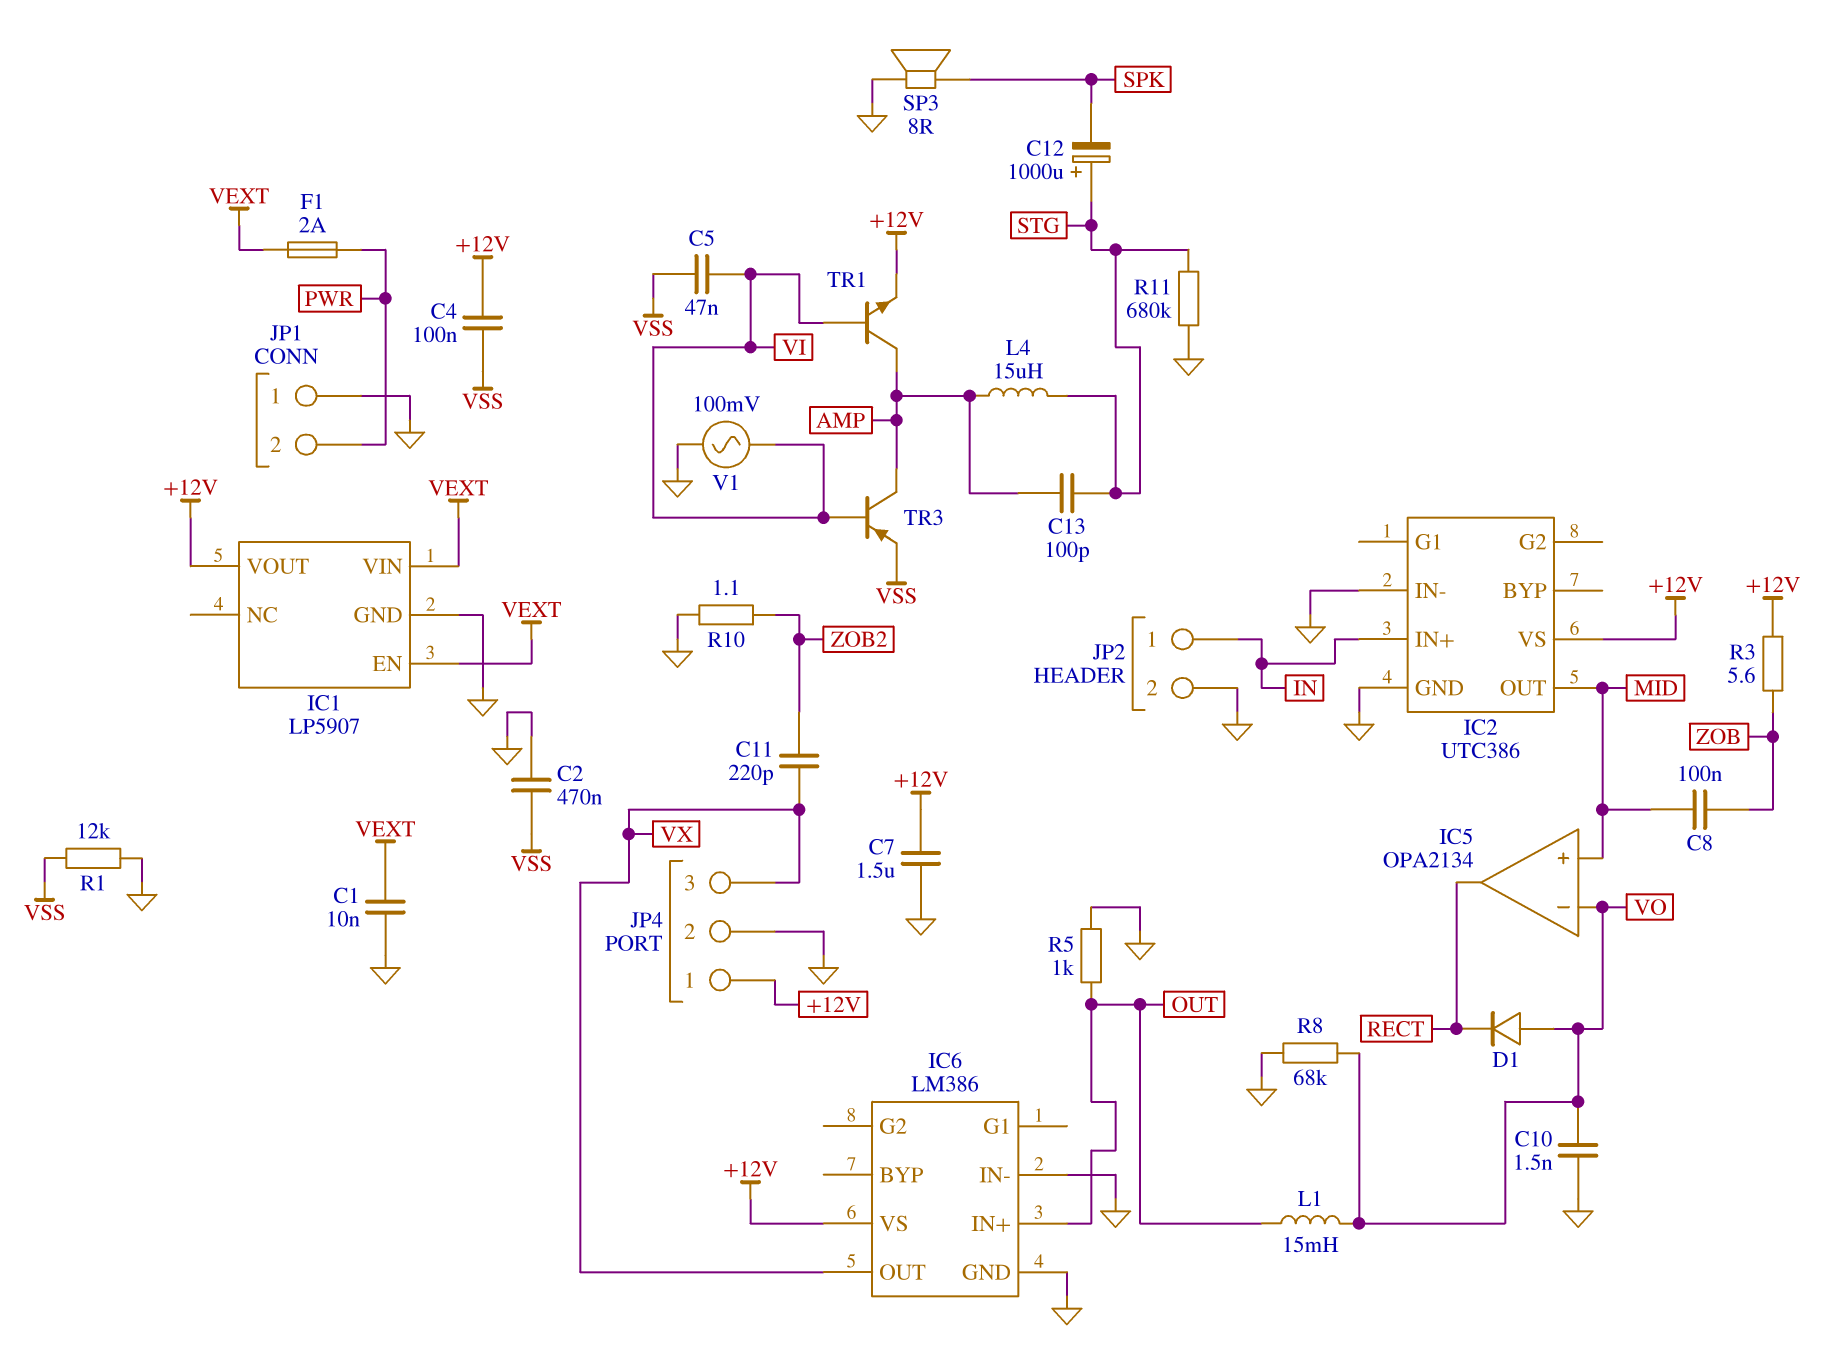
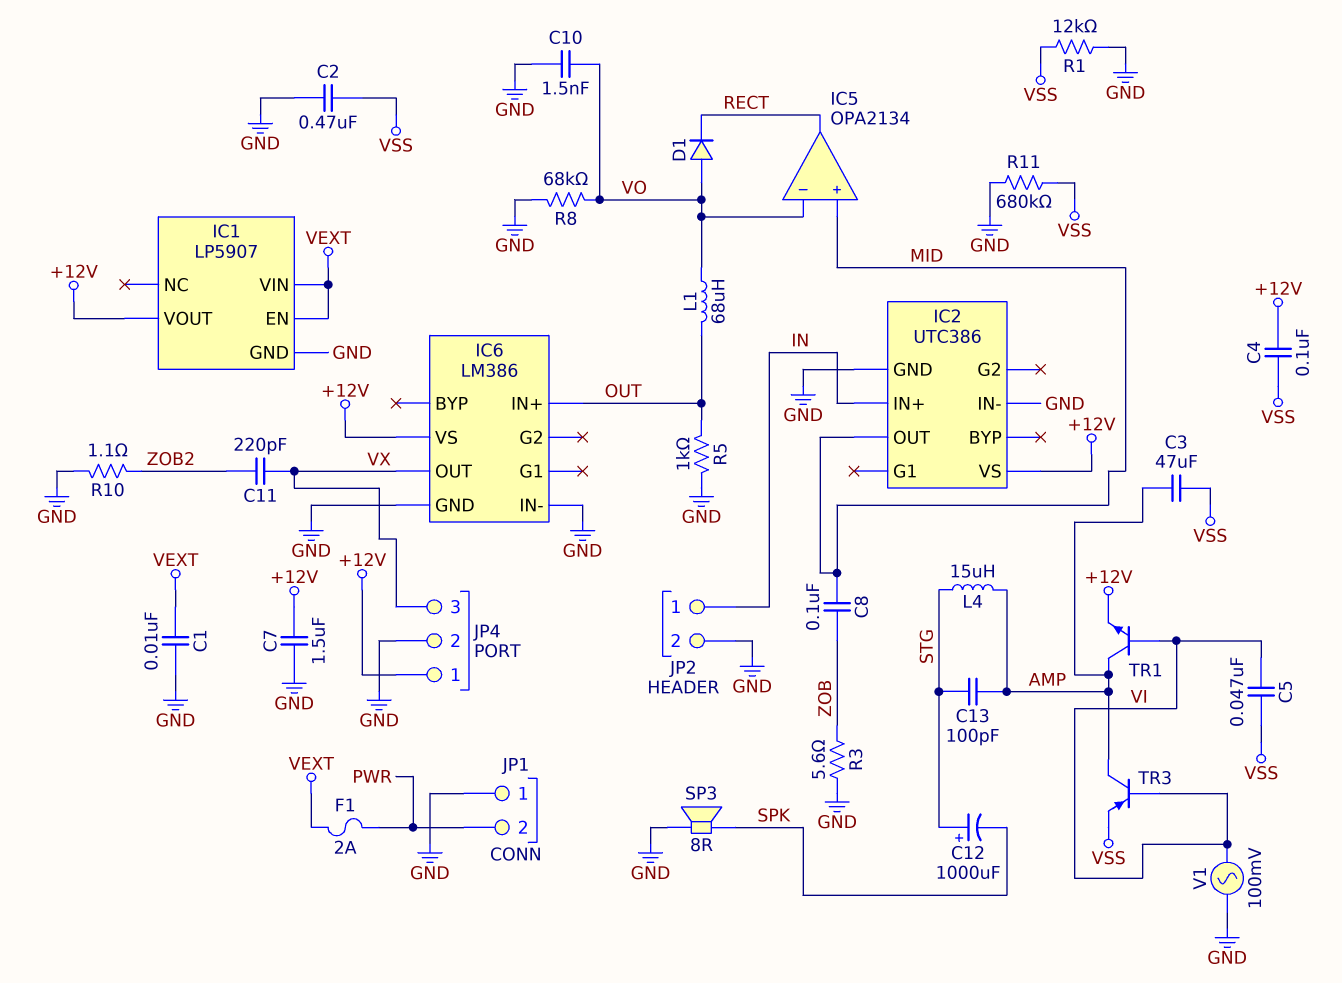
C3: none -> 47uF (AMP, VSS)
L1: 15mH (OUT, VO) -> 68uH (OUT, VO)
R3: 5.6 (+12V, ZOB) -> 5.6 (GND, ZOB)
R11: 680k (GND, STG) -> 680k (GND, VSS)

